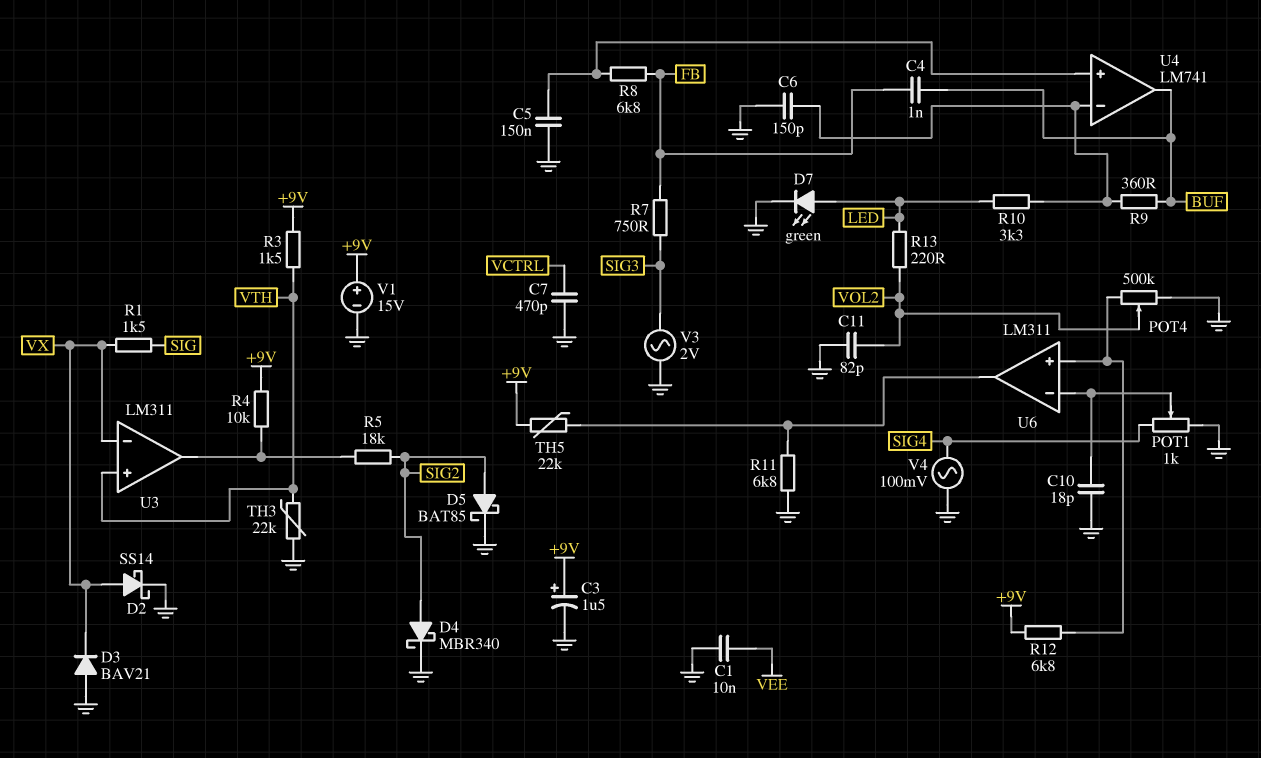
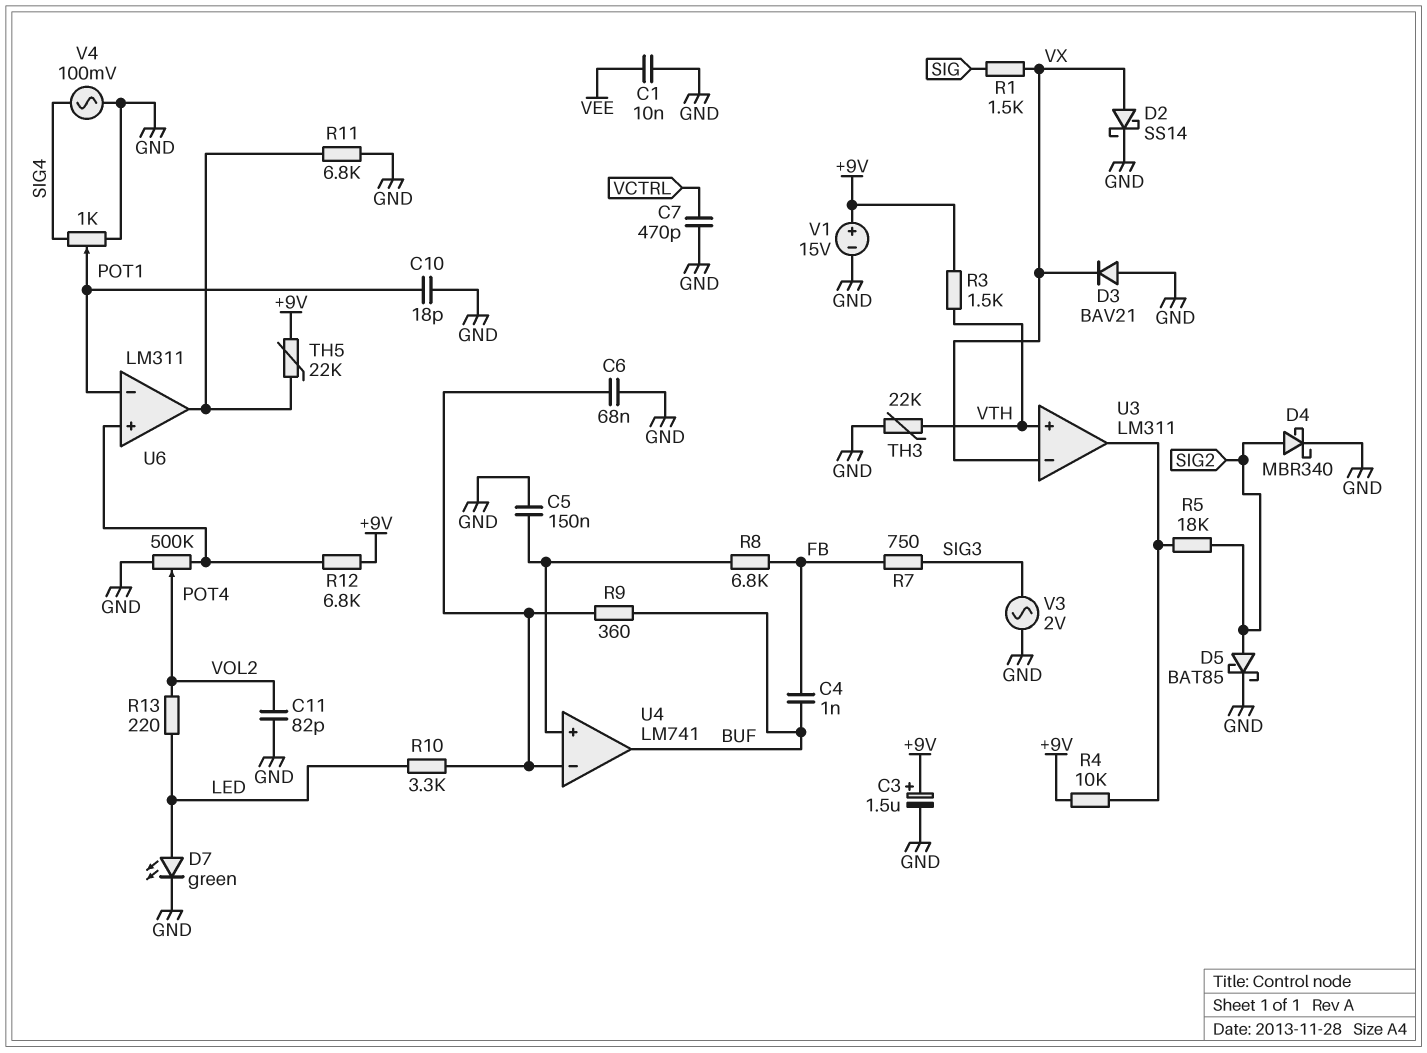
C6: 150pF (GND, U4/in-) -> 68nF (GND, U4/in-)

